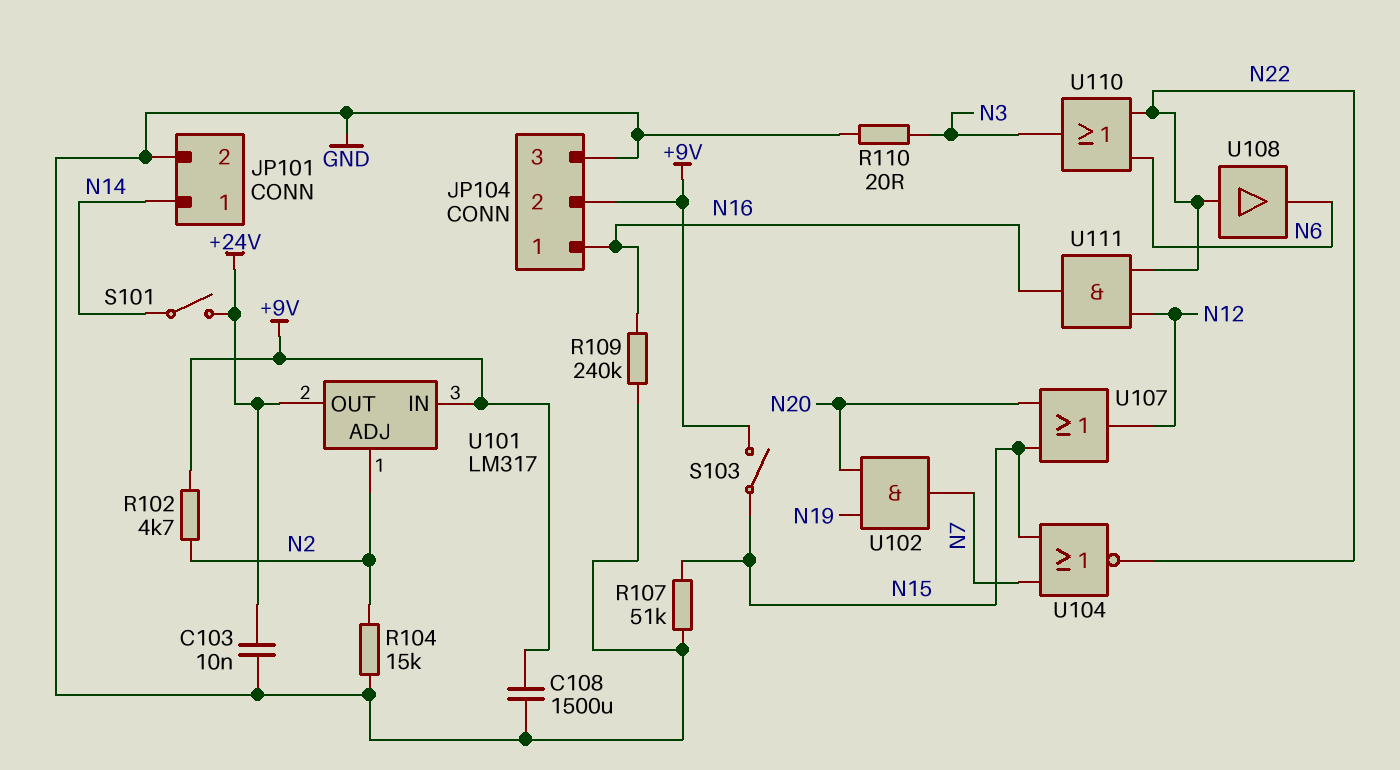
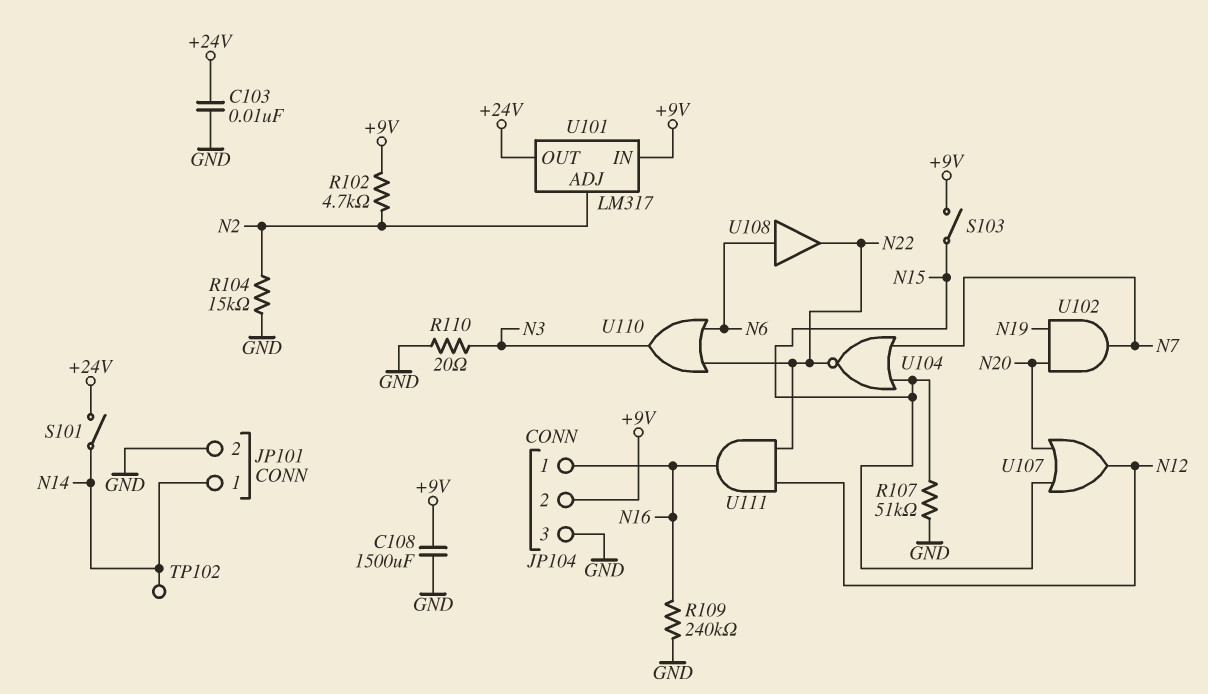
TP102: none -> test point (N14)
U108: buffer (in N22, out N6) -> buffer (in N6, out N22)

